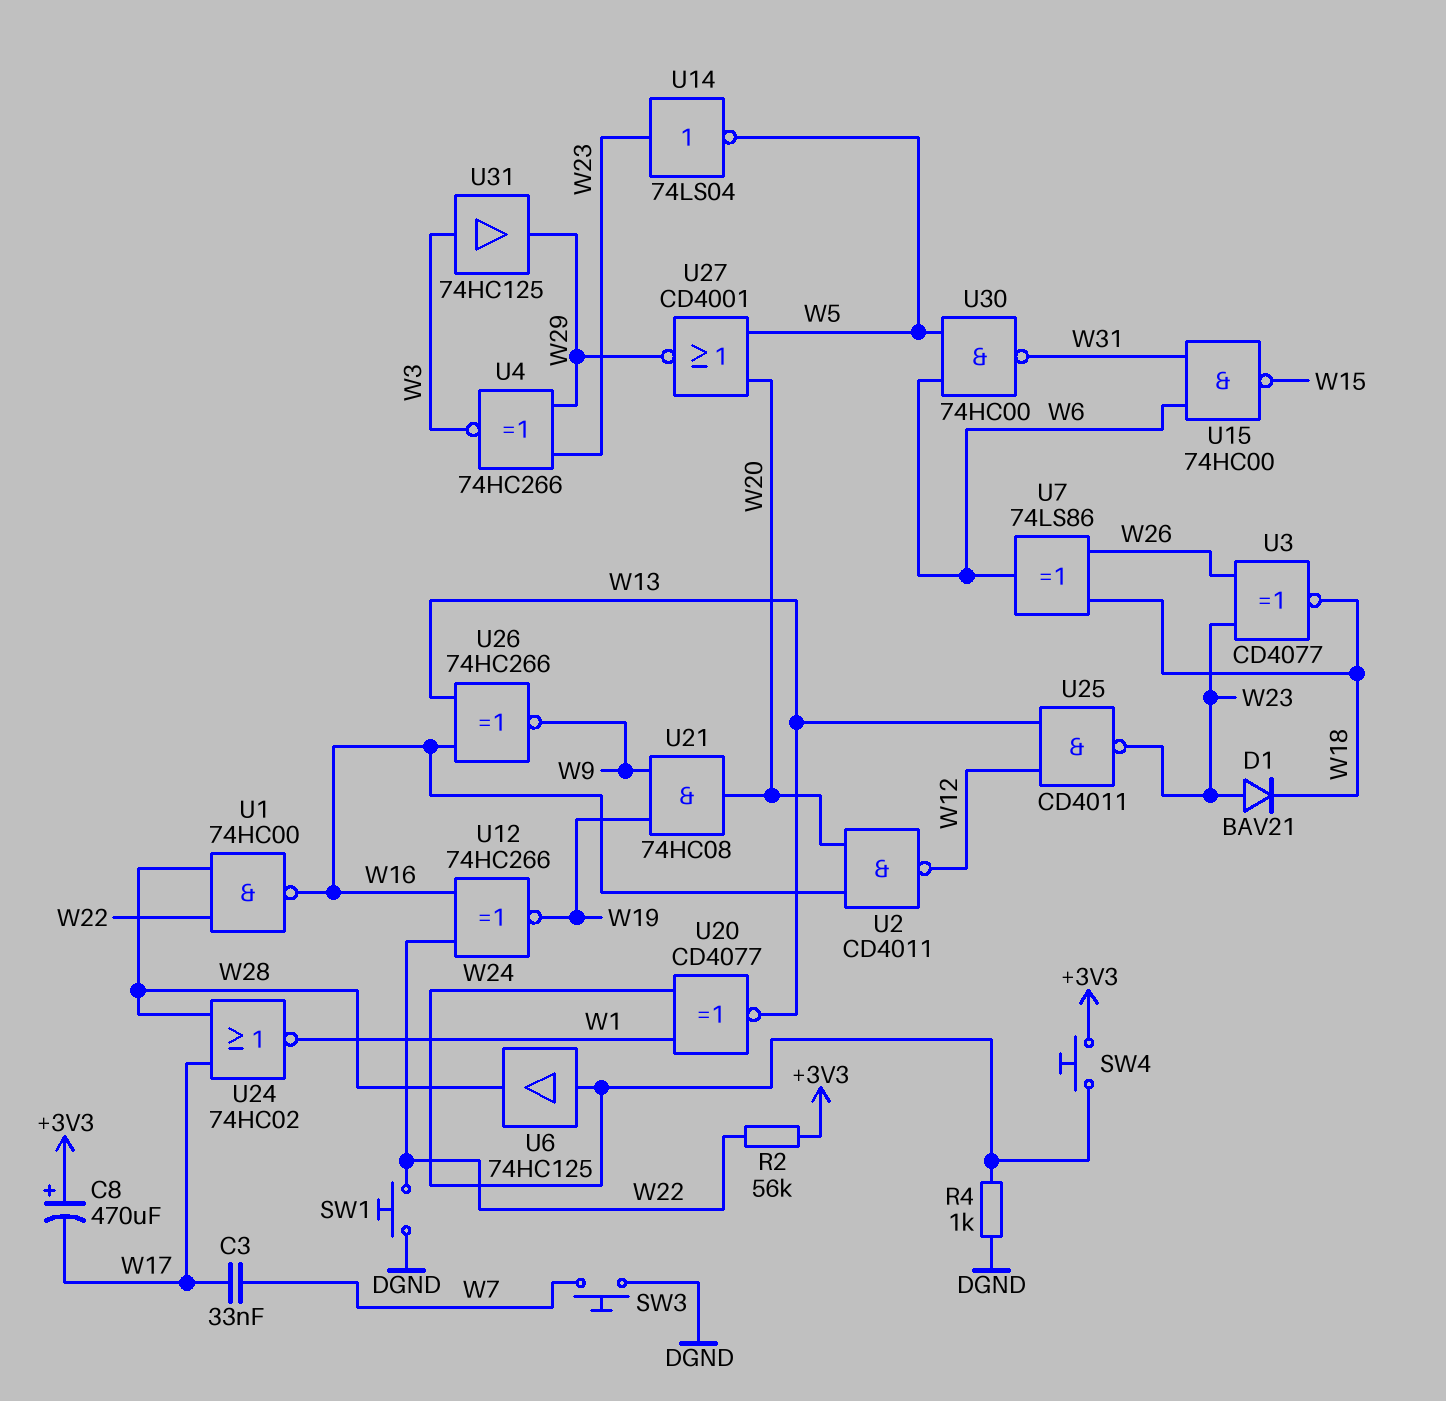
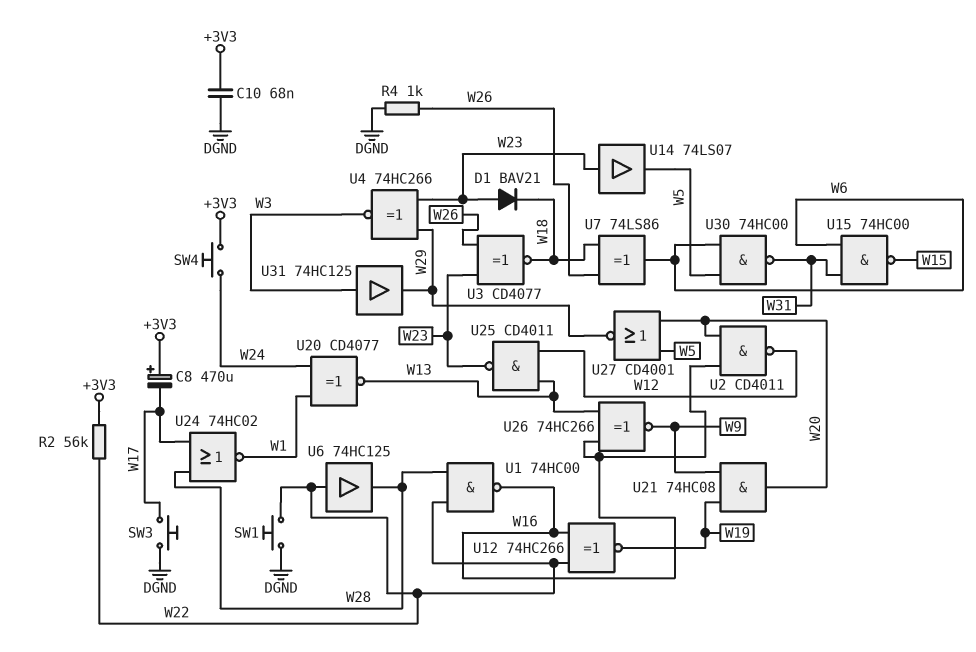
C3: 33nF (W7, W17) -> none
C10: none -> 68nF (+3V3, DGND)
R4: 1k (DGND, W24) -> 1k (DGND, W26)
SW3: button (DGND, W7) -> button (DGND, W17)
U6: buffer 74HC125 (in W24, out W28) -> buffer 74HC125 (in W22, out W28)
U14: NOT 74LS04 (in W23, out W5) -> buffer 74LS07 (in W23, out W5)

